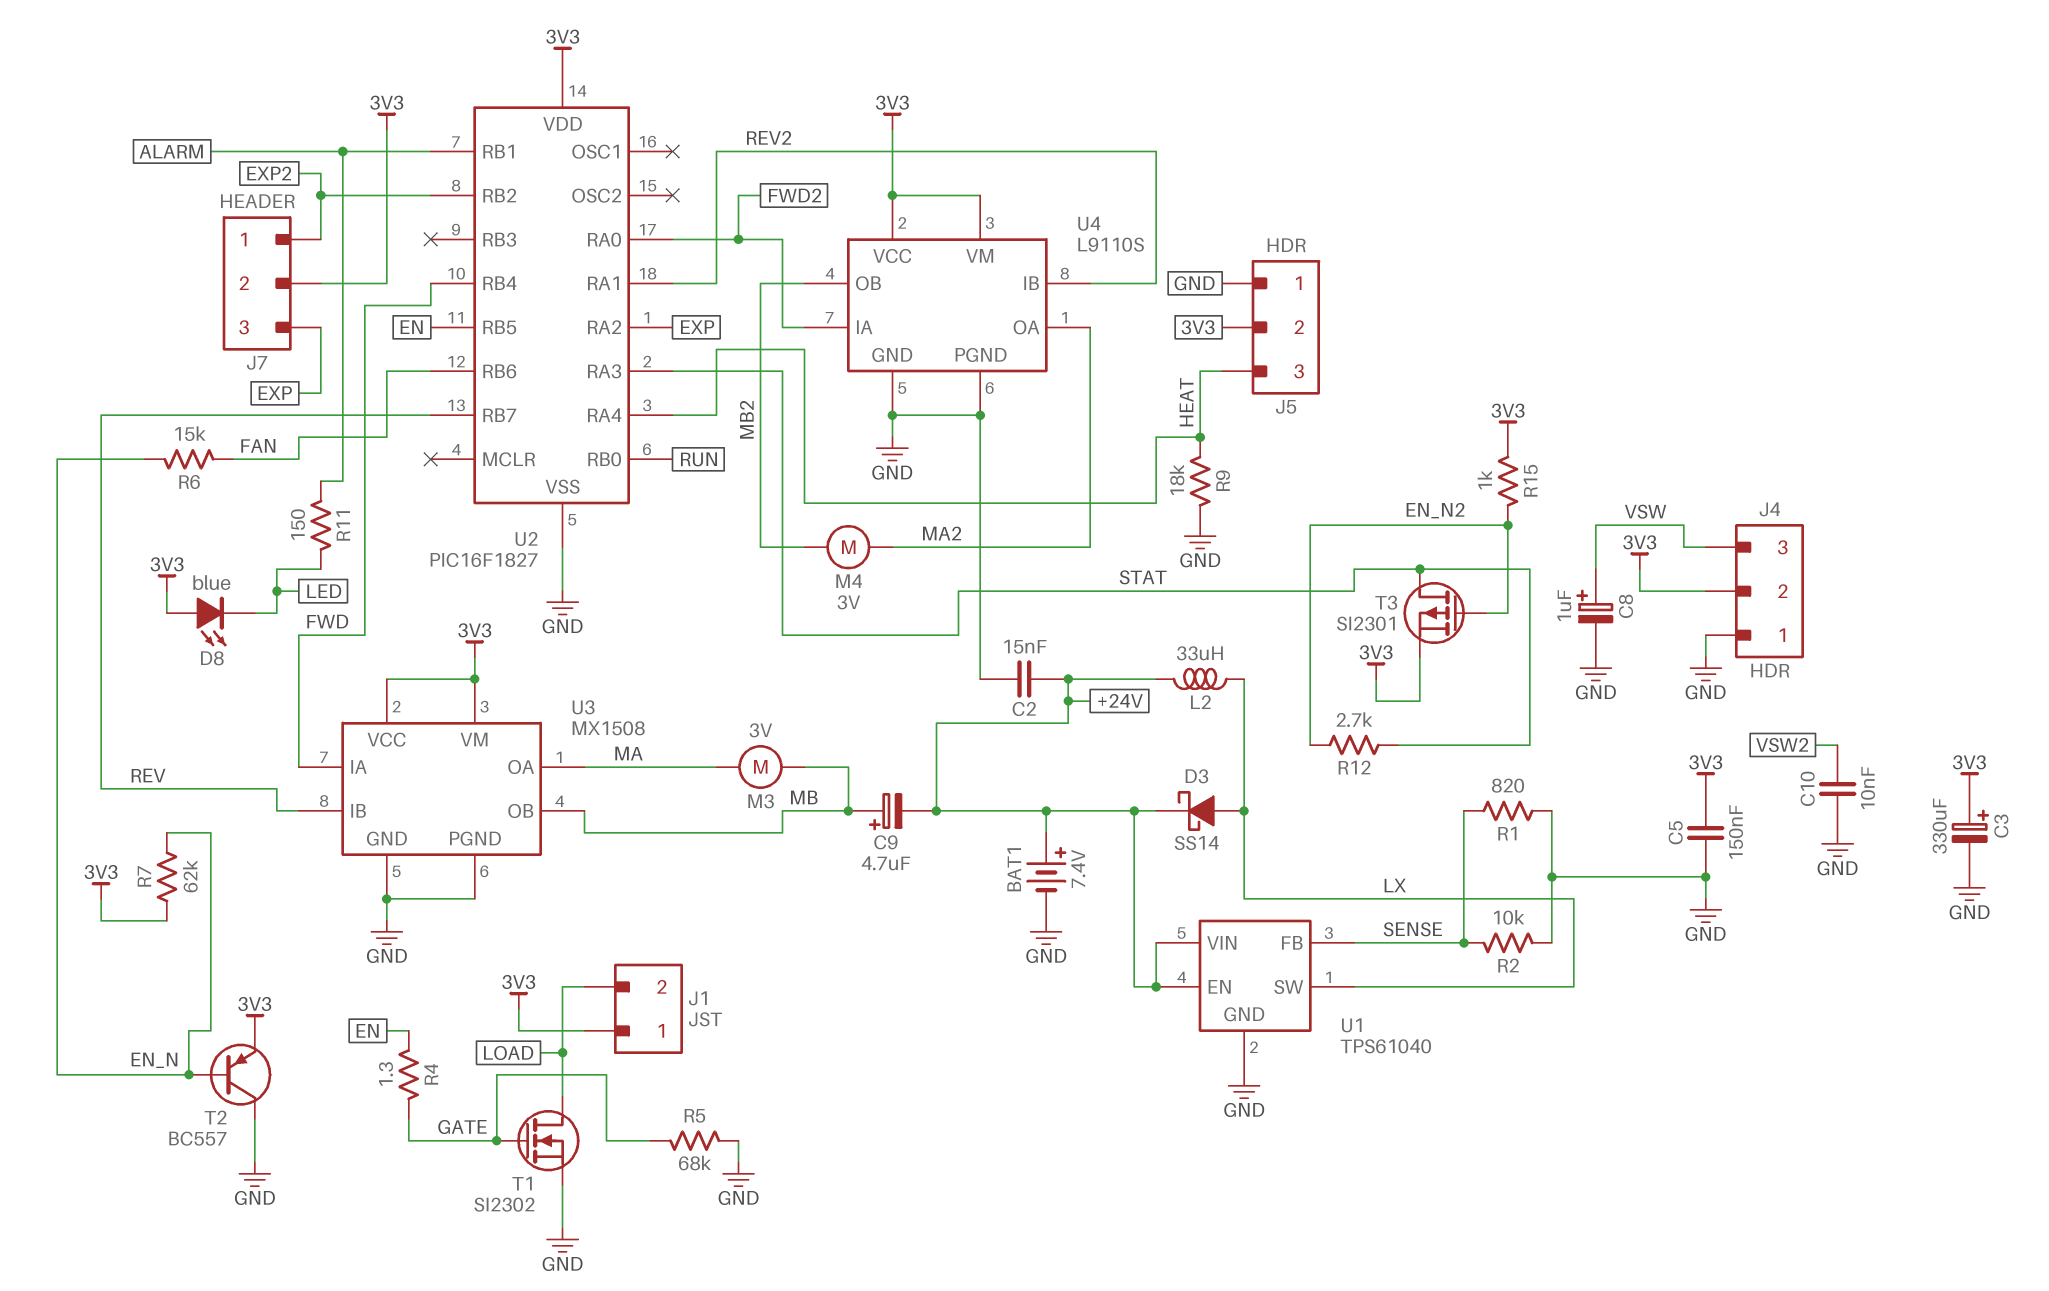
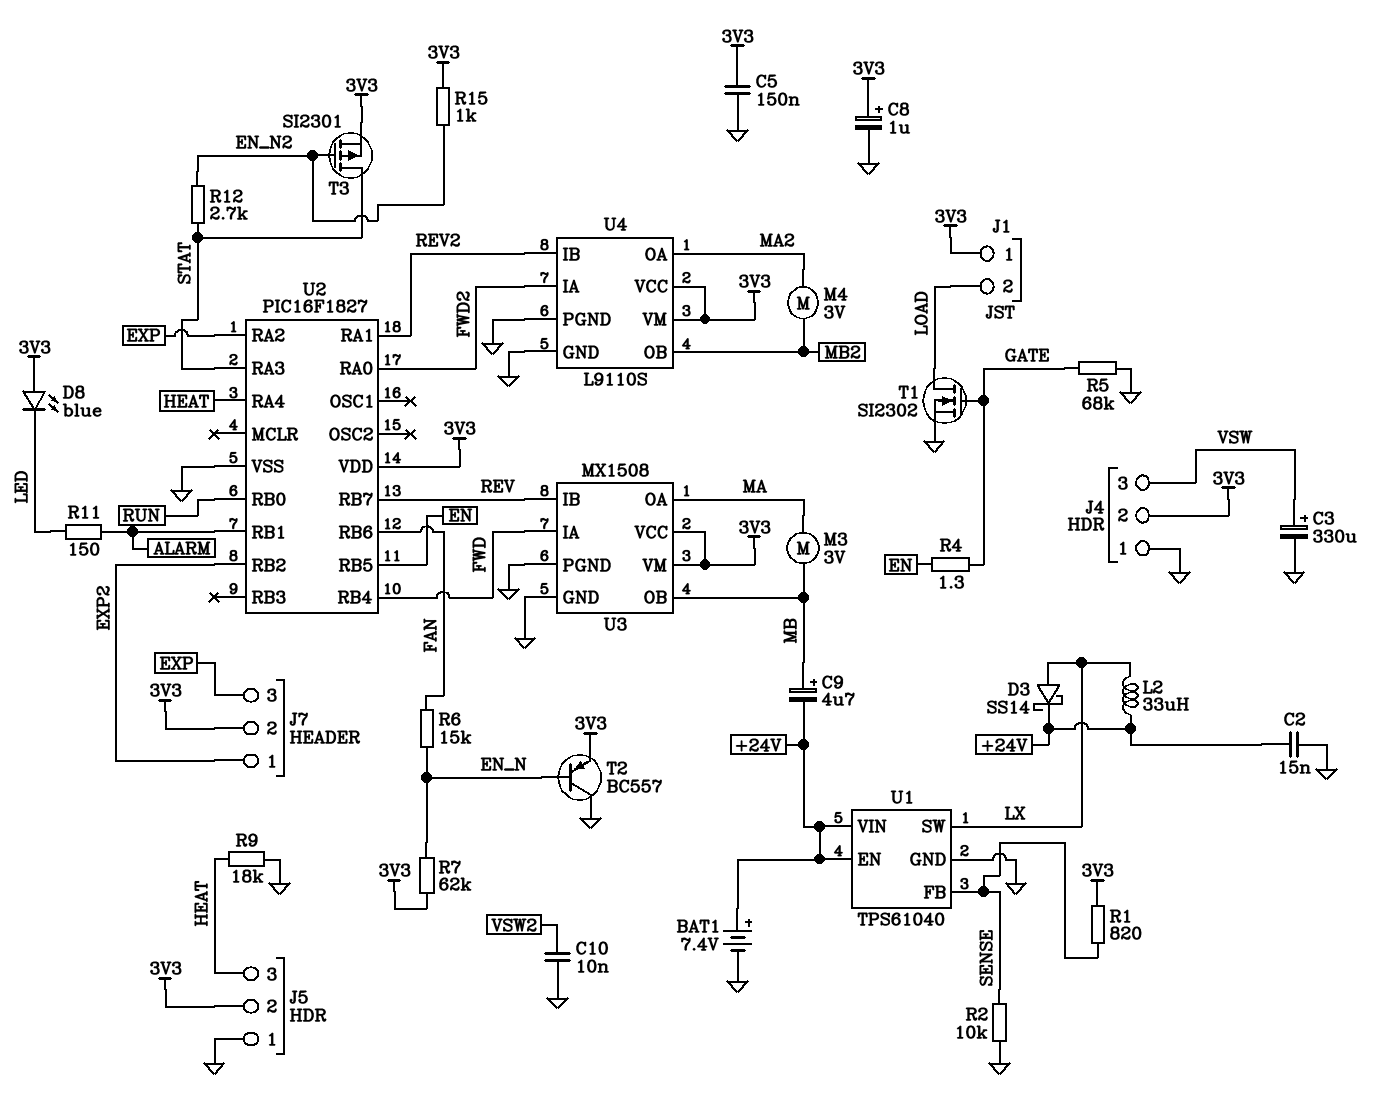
C3: 330uF (plus 3V3, minus GND) -> 330uF (plus VSW, minus GND)
C8: 1uF (plus VSW, minus GND) -> 1uF (plus 3V3, minus GND)
R1: 820 (GND, SENSE) -> 820 (3V3, SENSE)

